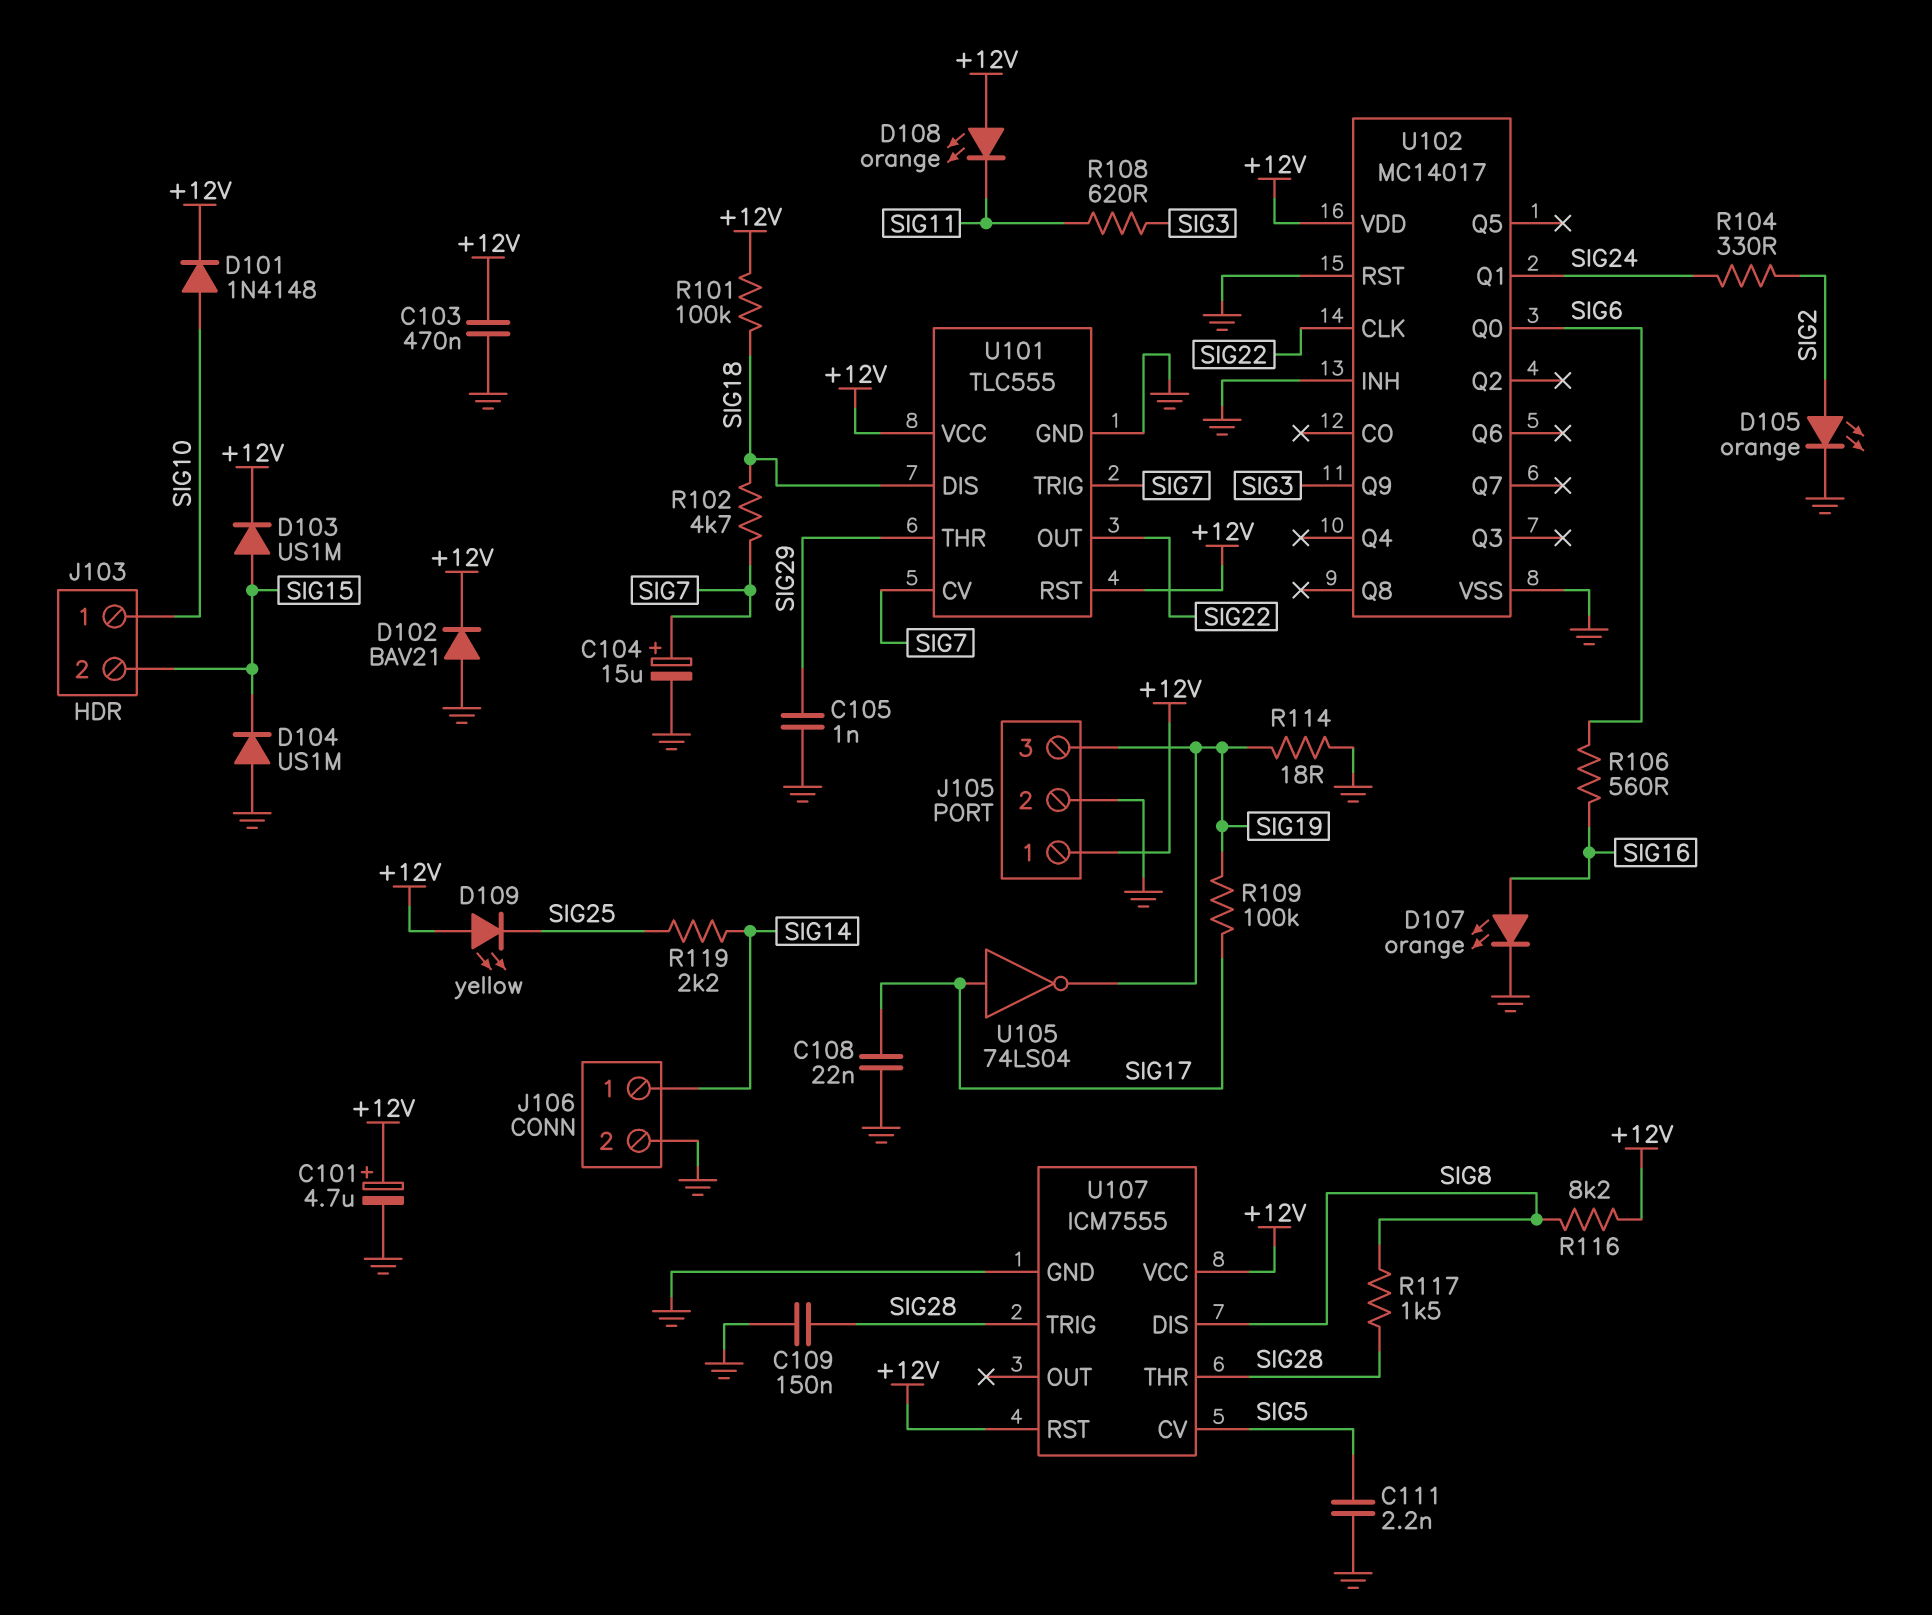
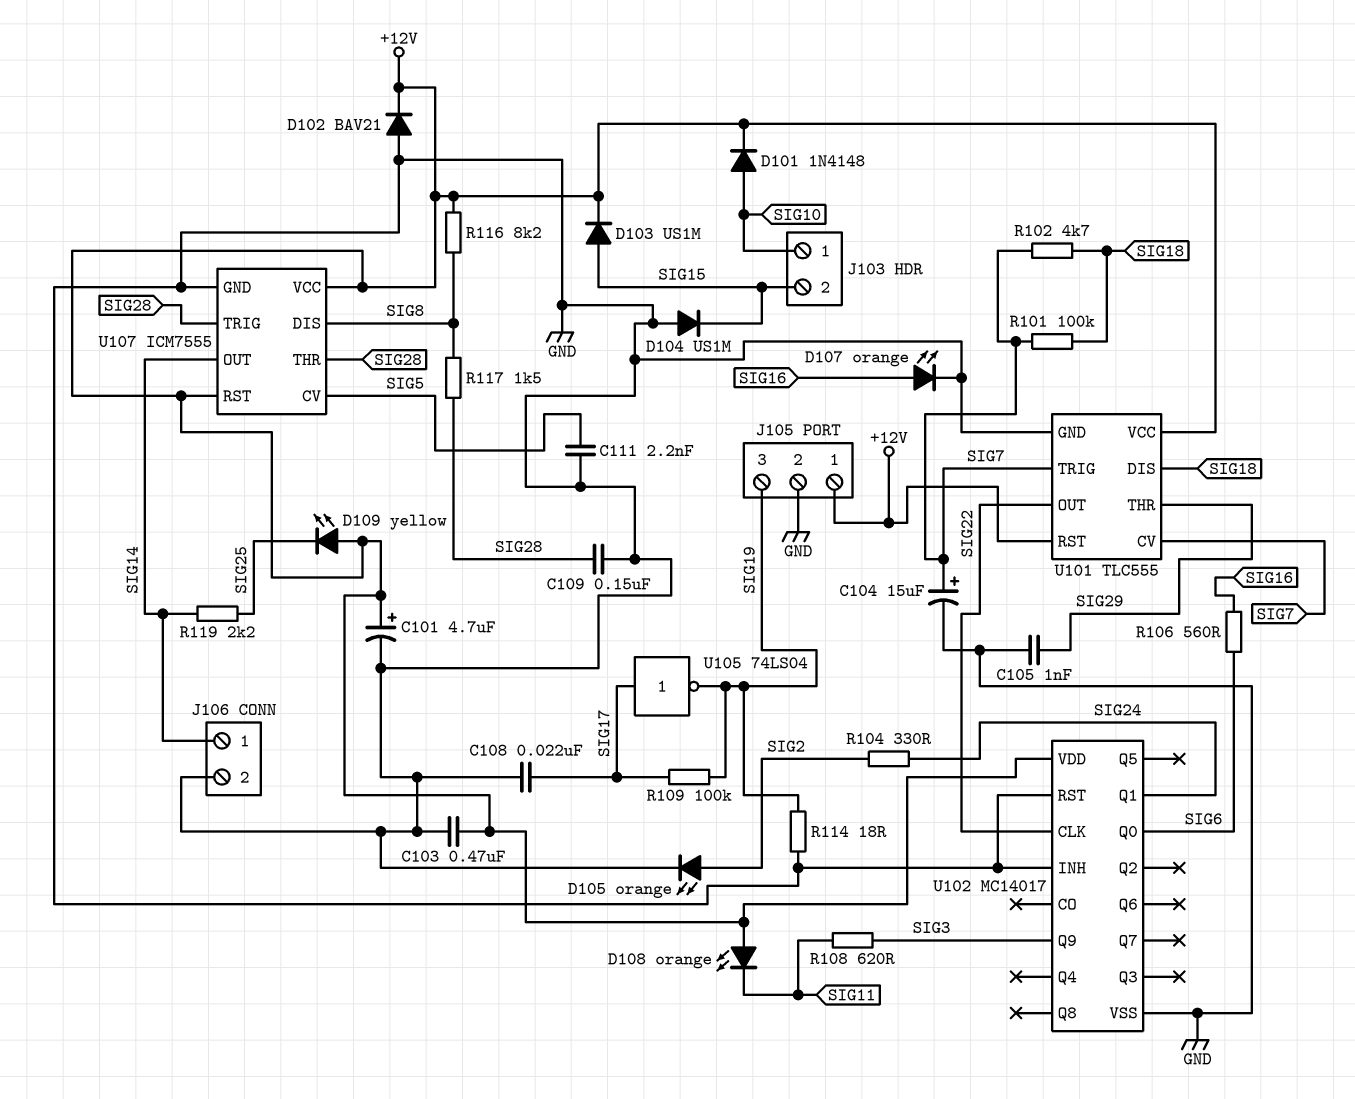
R101: 100k (+12V, SIG18) -> 100k (SIG7, SIG18)
U107 pin OUT: none -> SIG14

